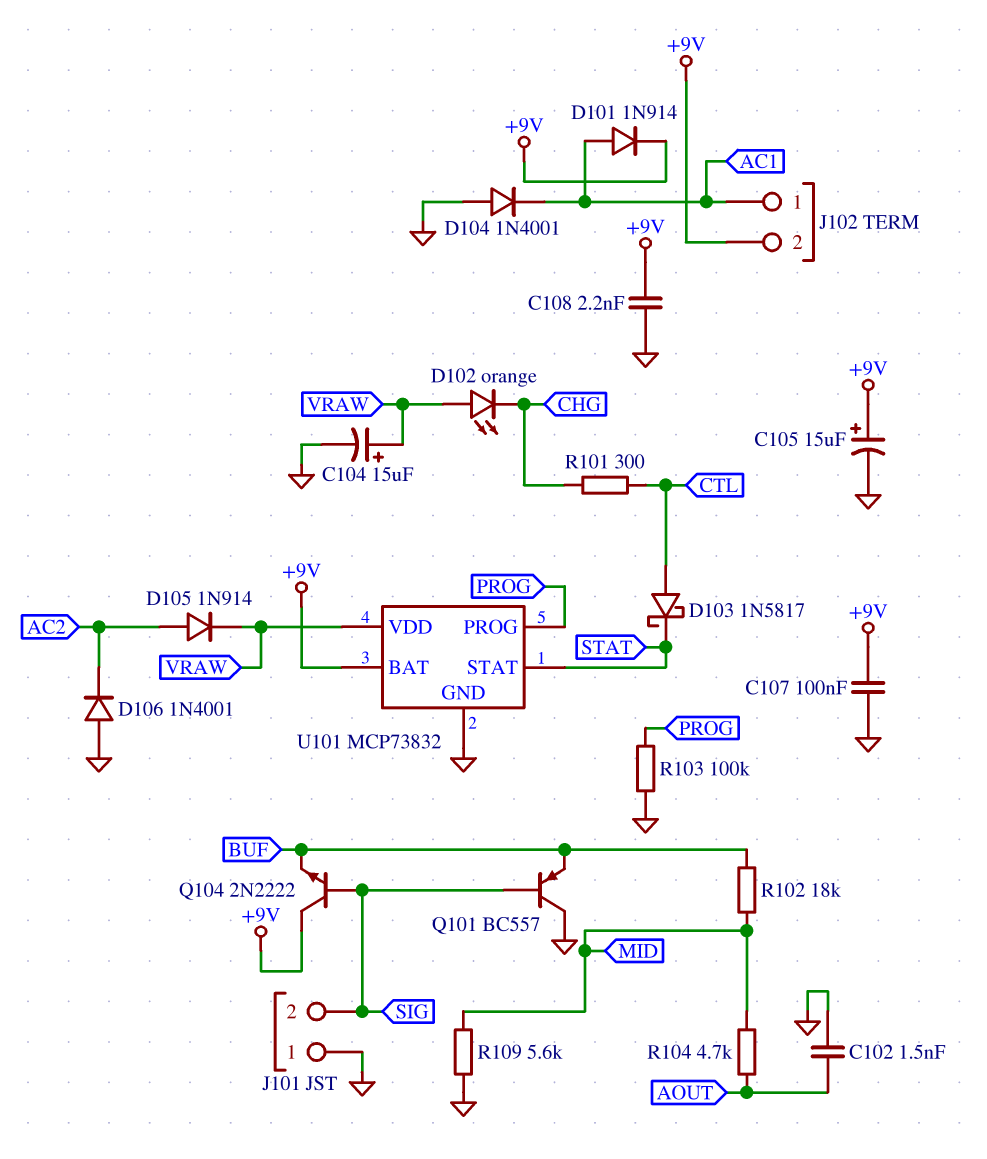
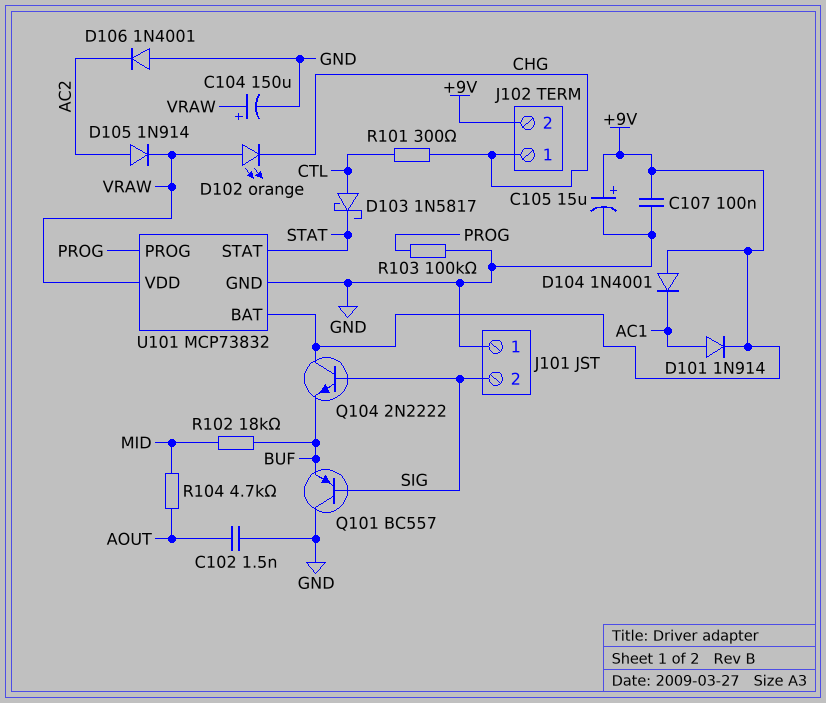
C104: 15uF (plus VRAW, minus GND) -> 150uF (plus VRAW, minus GND)
C108: 2.2nF (+9V, GND) -> none
D104: diode 1N4001 (A GND, K AC1) -> diode 1N4001 (A +9V, K AC1)
J102 pin 1: AC1 -> CHG
R109: 5.6k (GND, MID) -> none

